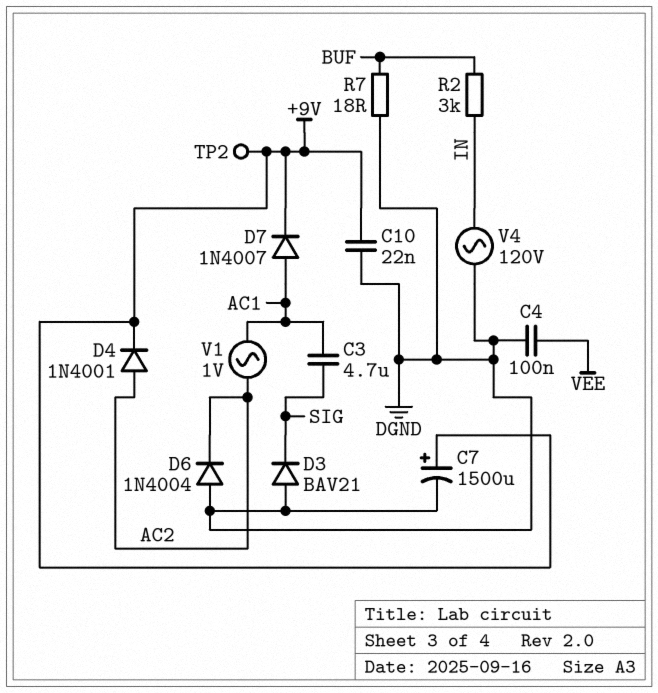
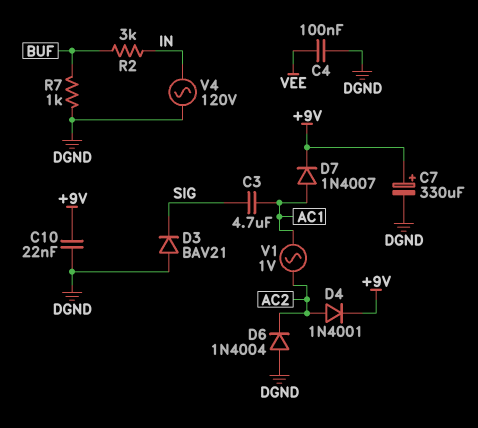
C7: 1500uF (plus +9V, minus DGND) -> 330uF (plus +9V, minus DGND)
R7: 18 (BUF, DGND) -> 1k (BUF, DGND)
TP2: test point (+9V) -> none

